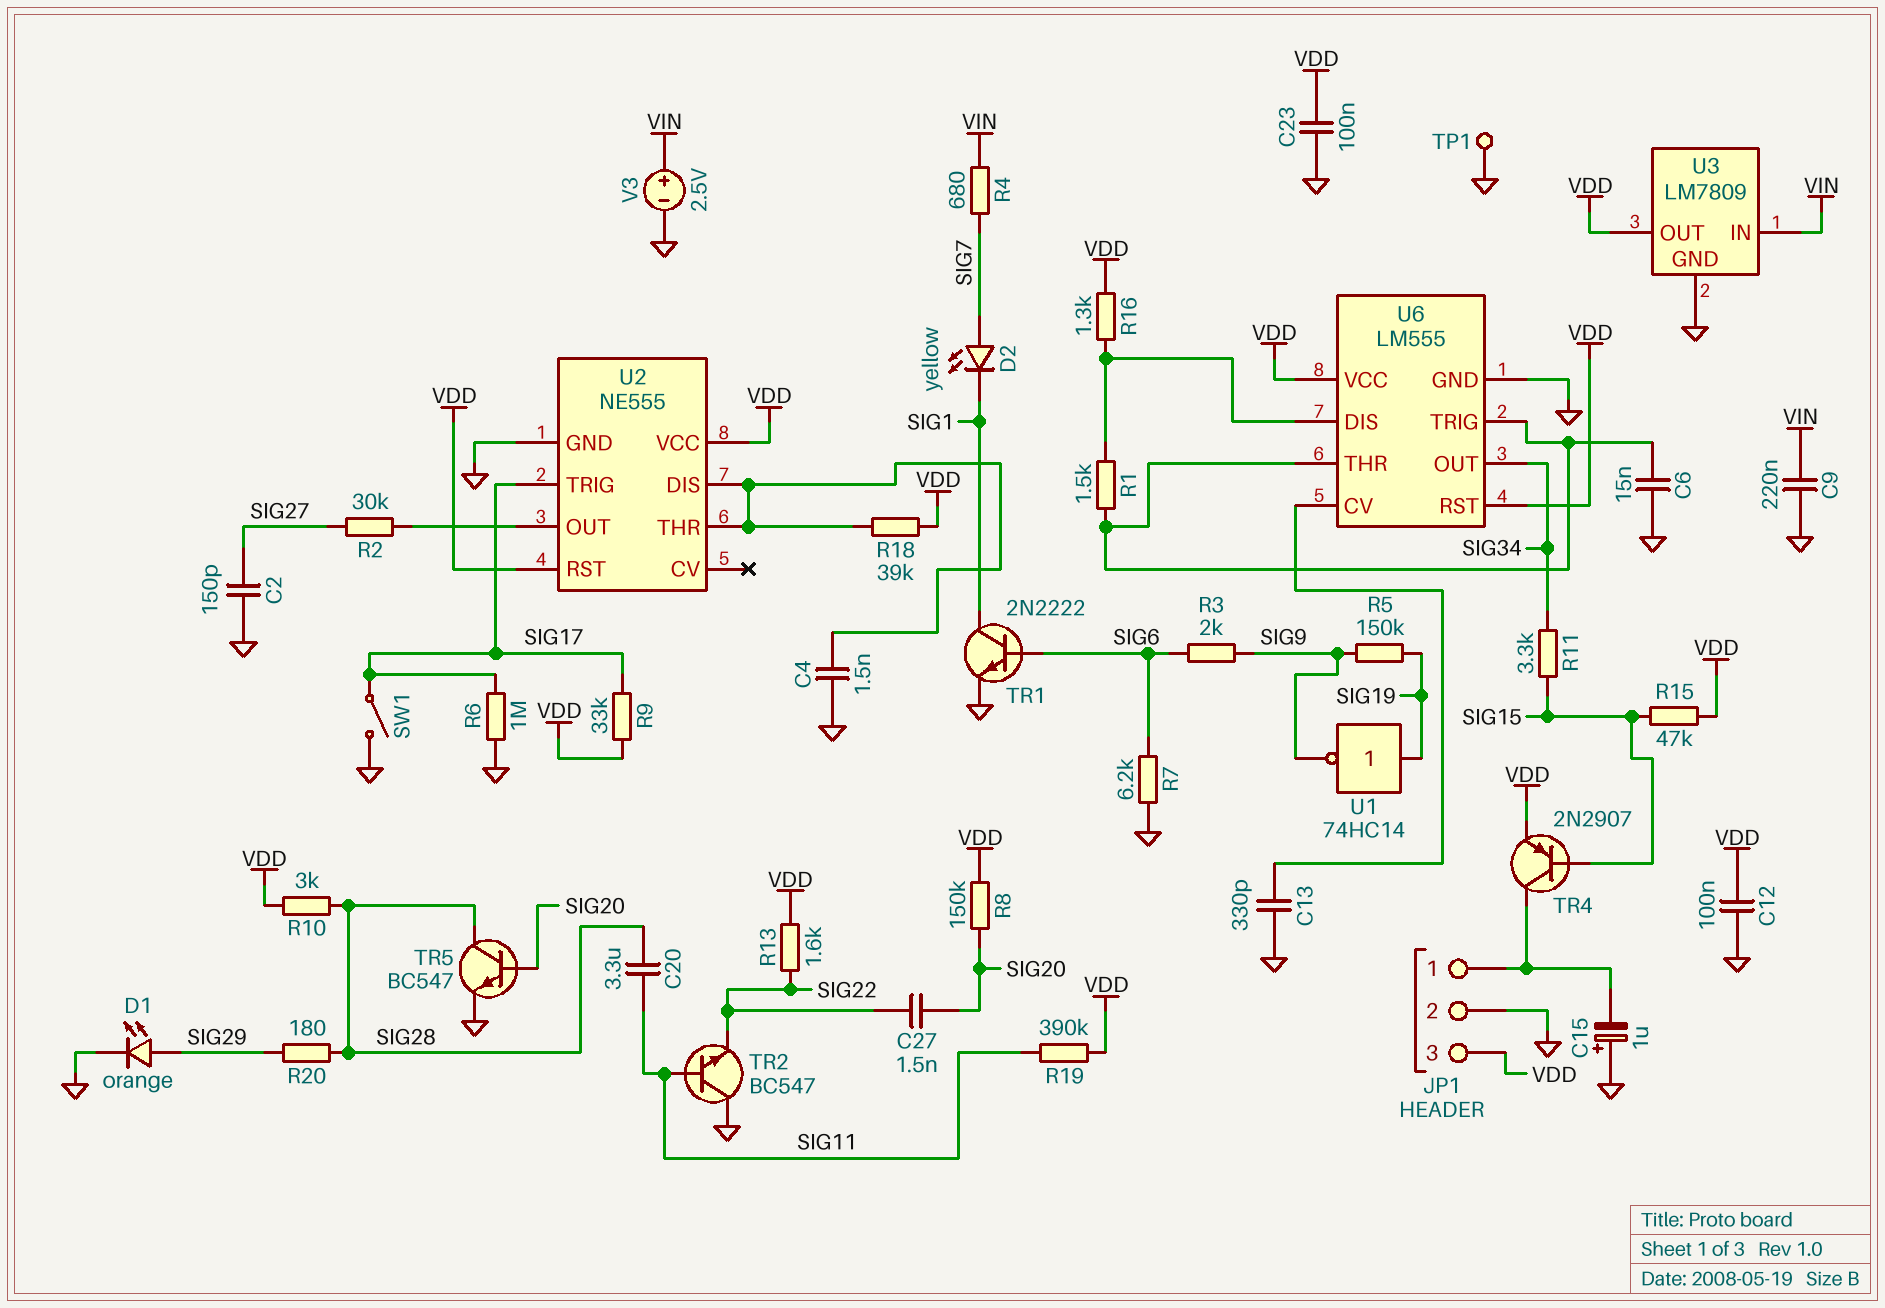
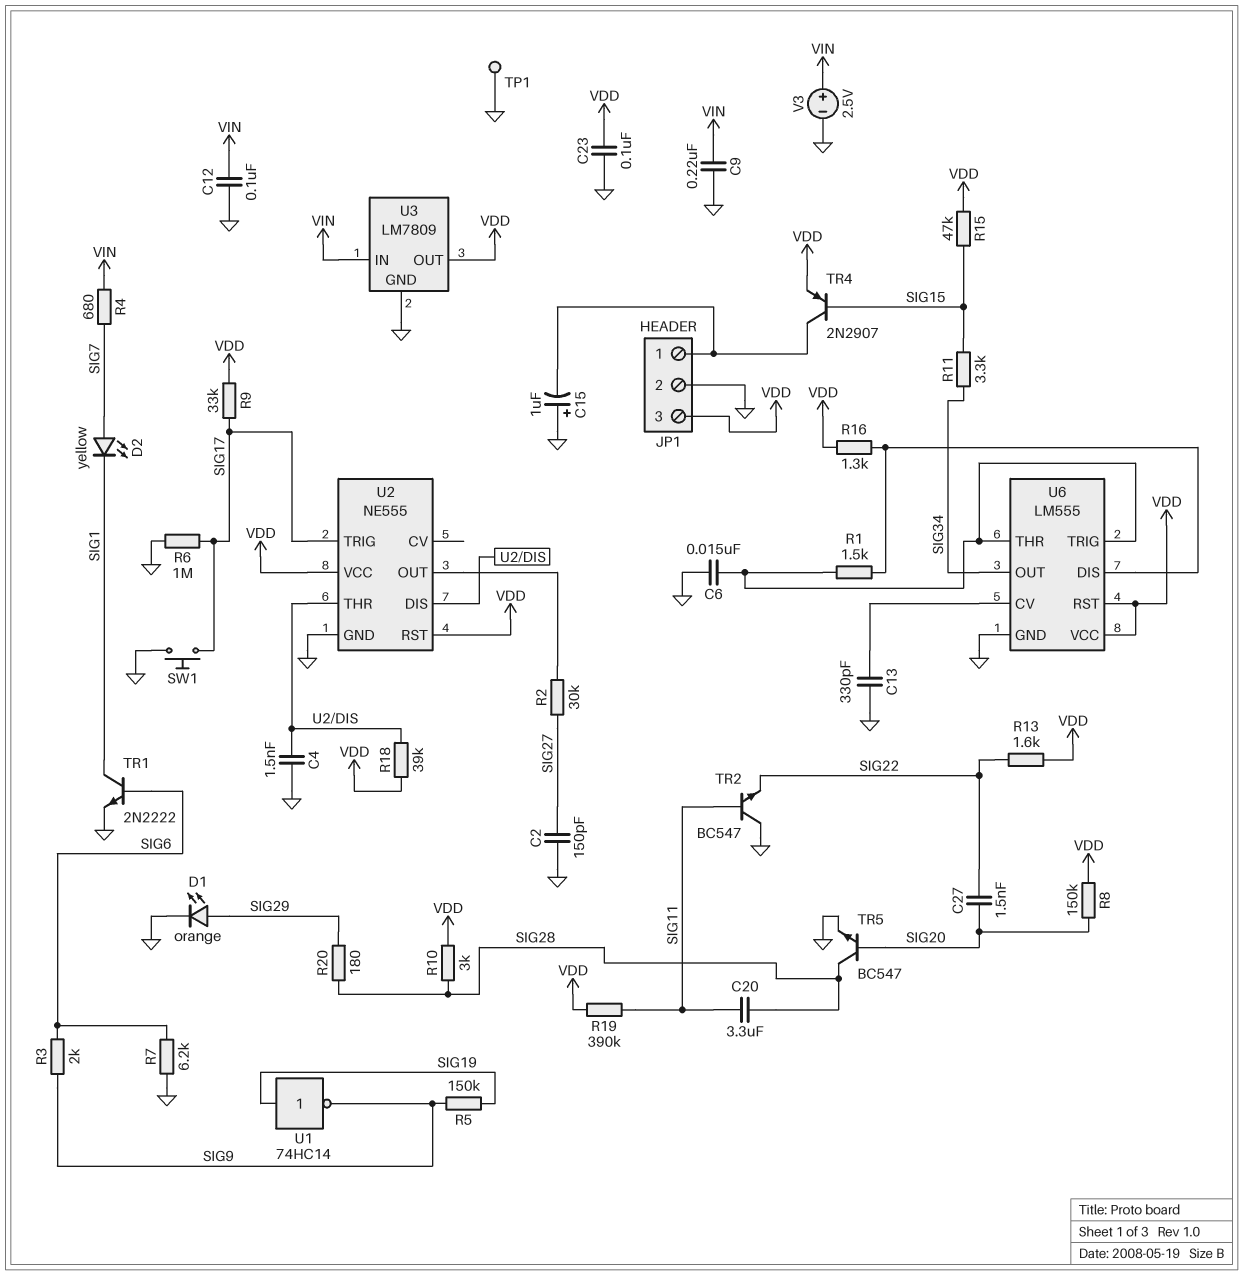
C12: 100nF (GND, VDD) -> 100nF (GND, VIN)
SW1: switch (GND, SIG17) -> button (GND, SIG17)

